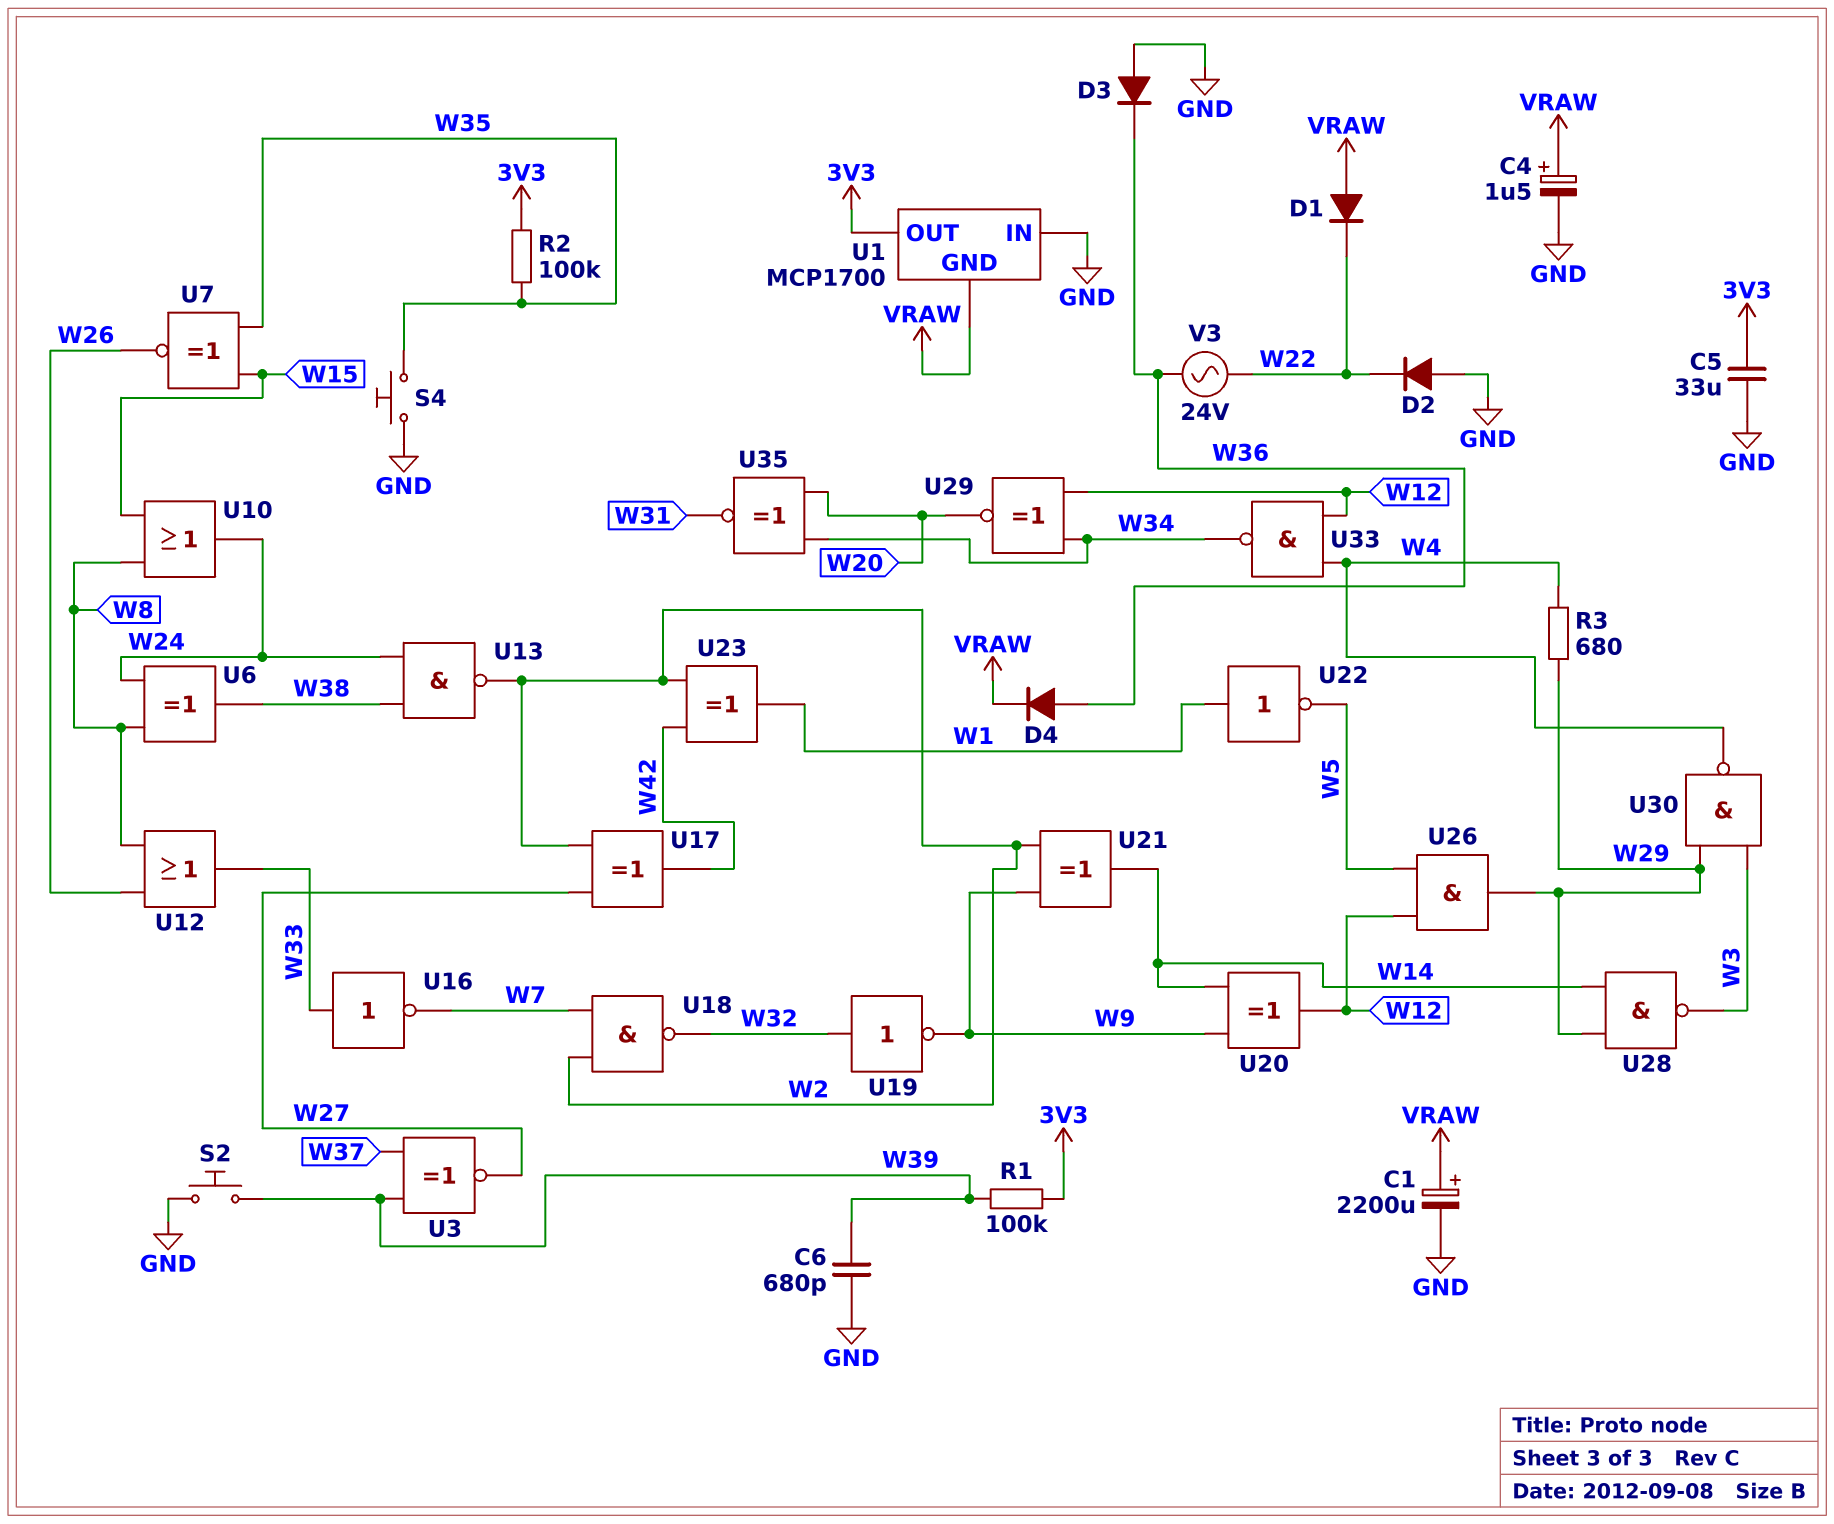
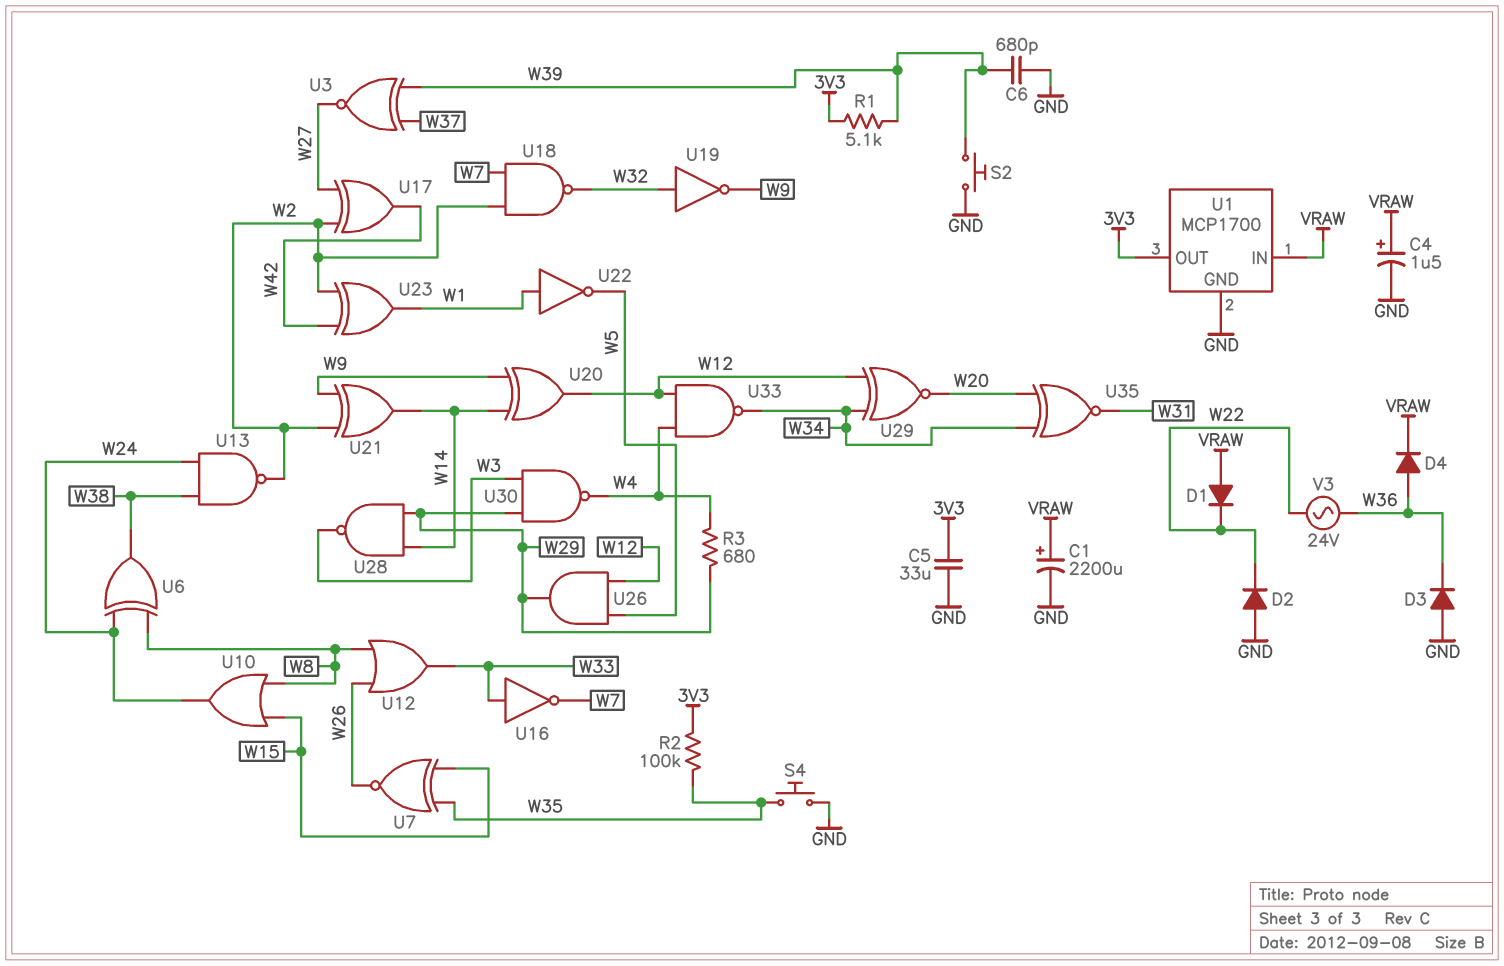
R1: 100k (3V3, W39) -> 5.1k (3V3, W39)
U1 pin GND: VRAW -> GND
U1 pin IN: GND -> VRAW

